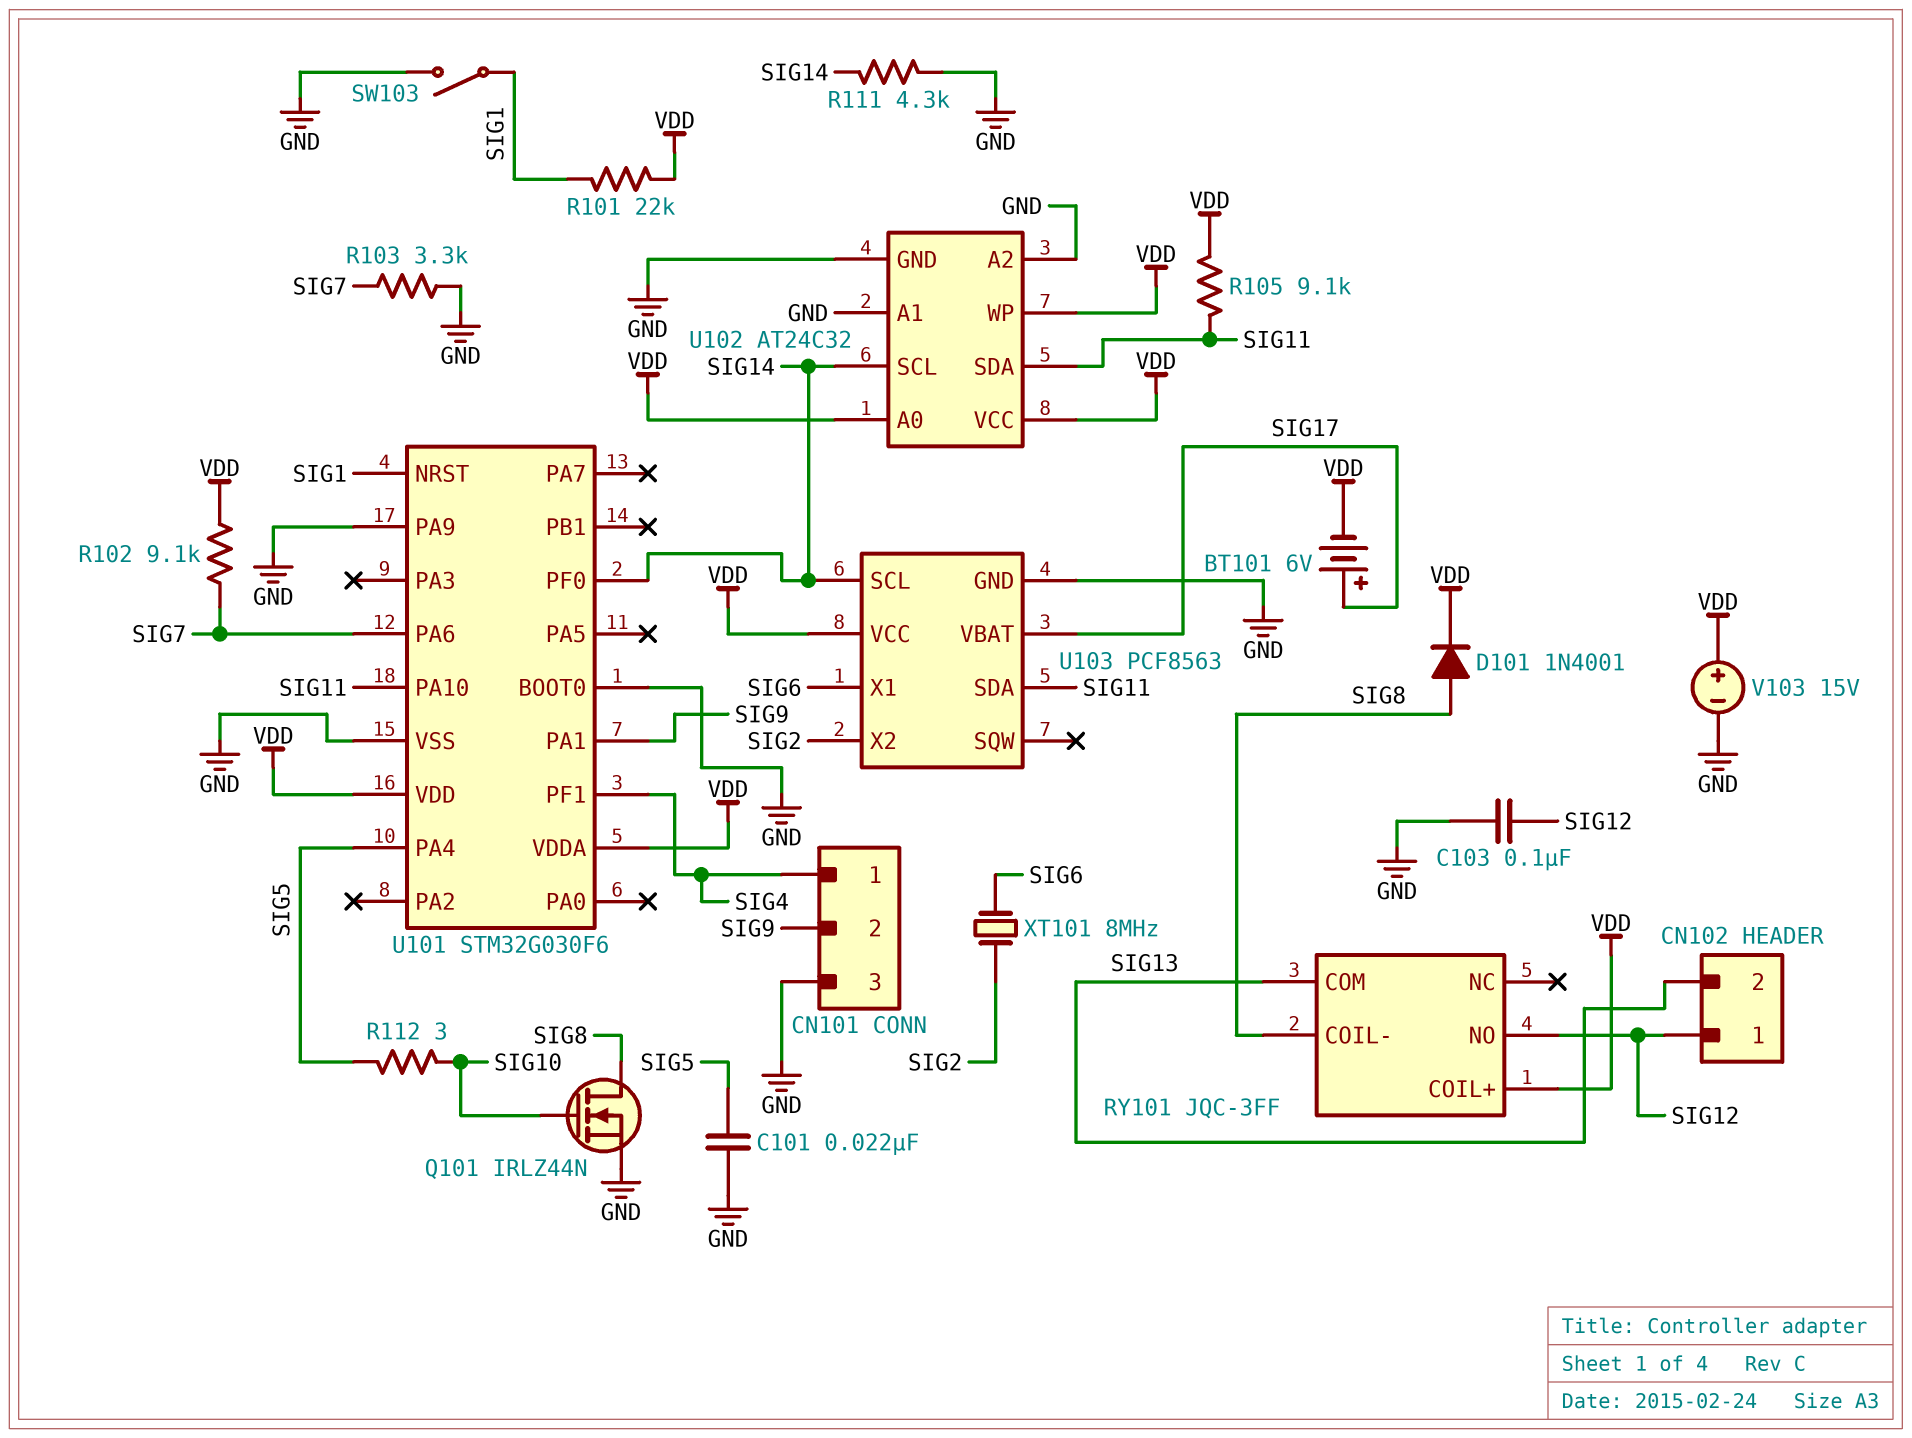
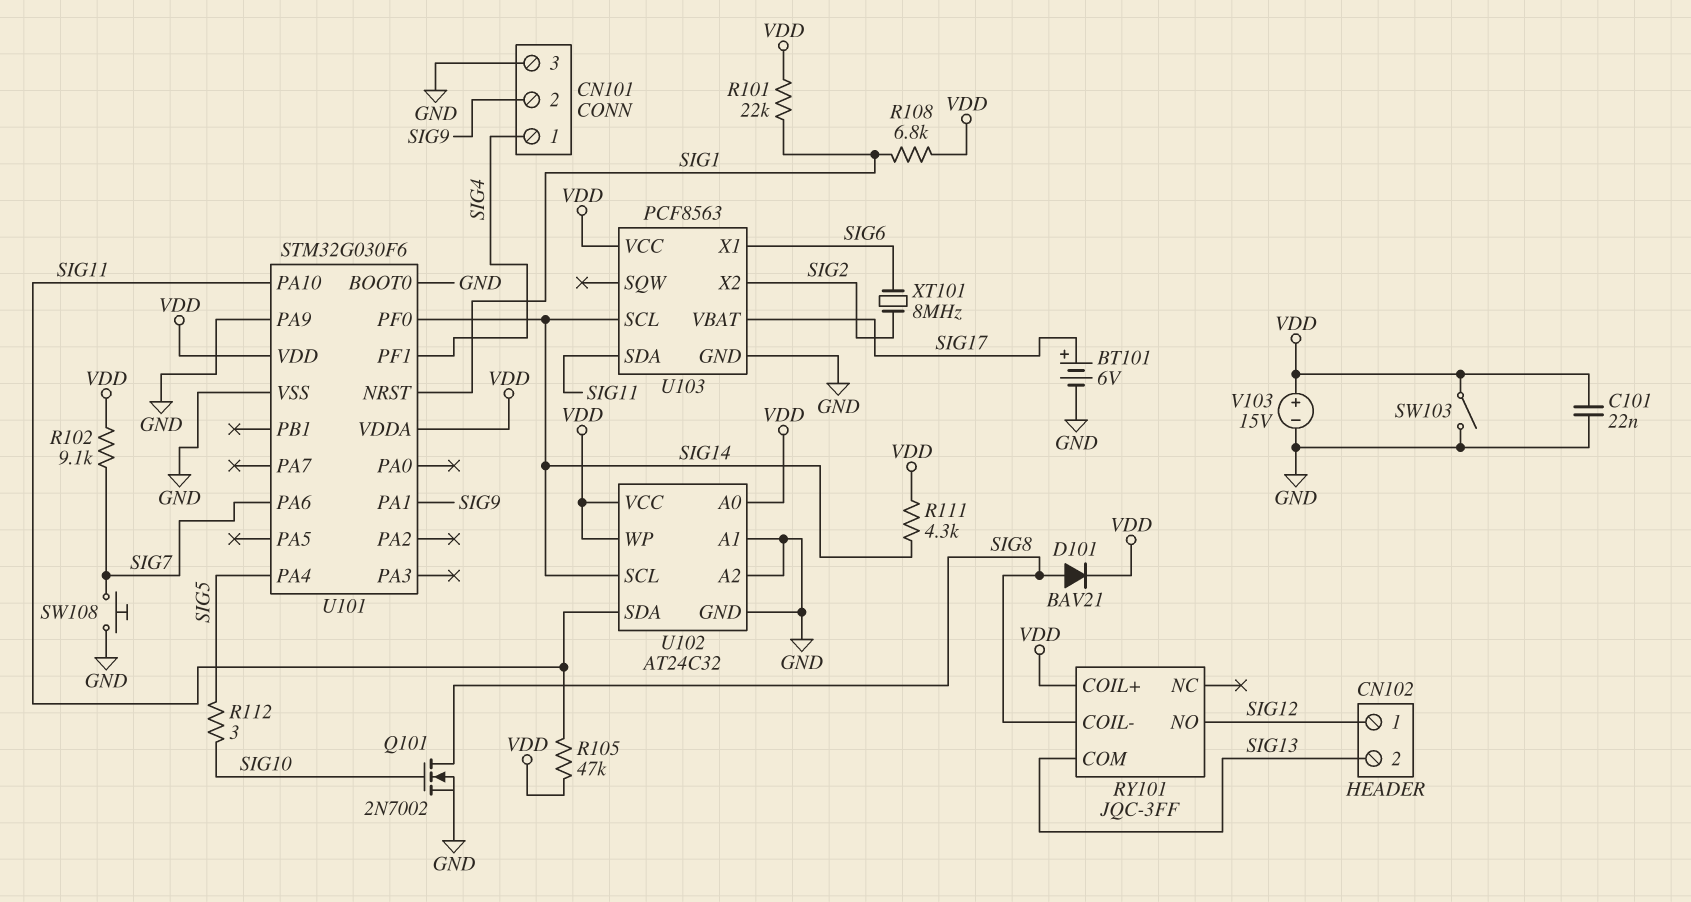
BT101: 6V (plus SIG17, minus VDD) -> 6V (plus SIG17, minus GND)
C101: 22nF (GND, SIG5) -> 22nF (GND, VDD)
C103: 100nF (GND, SIG12) -> none
D101: diode 1N4001 (A SIG8, K VDD) -> diode BAV21 (A SIG8, K VDD)
Q101: NMOS IRLZ44N (G SIG10, D SIG8, S GND) -> NMOS 2N7002 (G SIG10, D SIG8, S GND)
R103: 3.3k (GND, SIG7) -> none
R105: 9.1k (SIG11, VDD) -> 47k (SIG11, VDD)
R108: none -> 6.8k (SIG1, VDD)
R111: 4.3k (GND, SIG14) -> 4.3k (SIG14, VDD)
SW103: switch (GND, SIG1) -> switch (GND, VDD)
SW108: none -> button (GND, SIG7)

